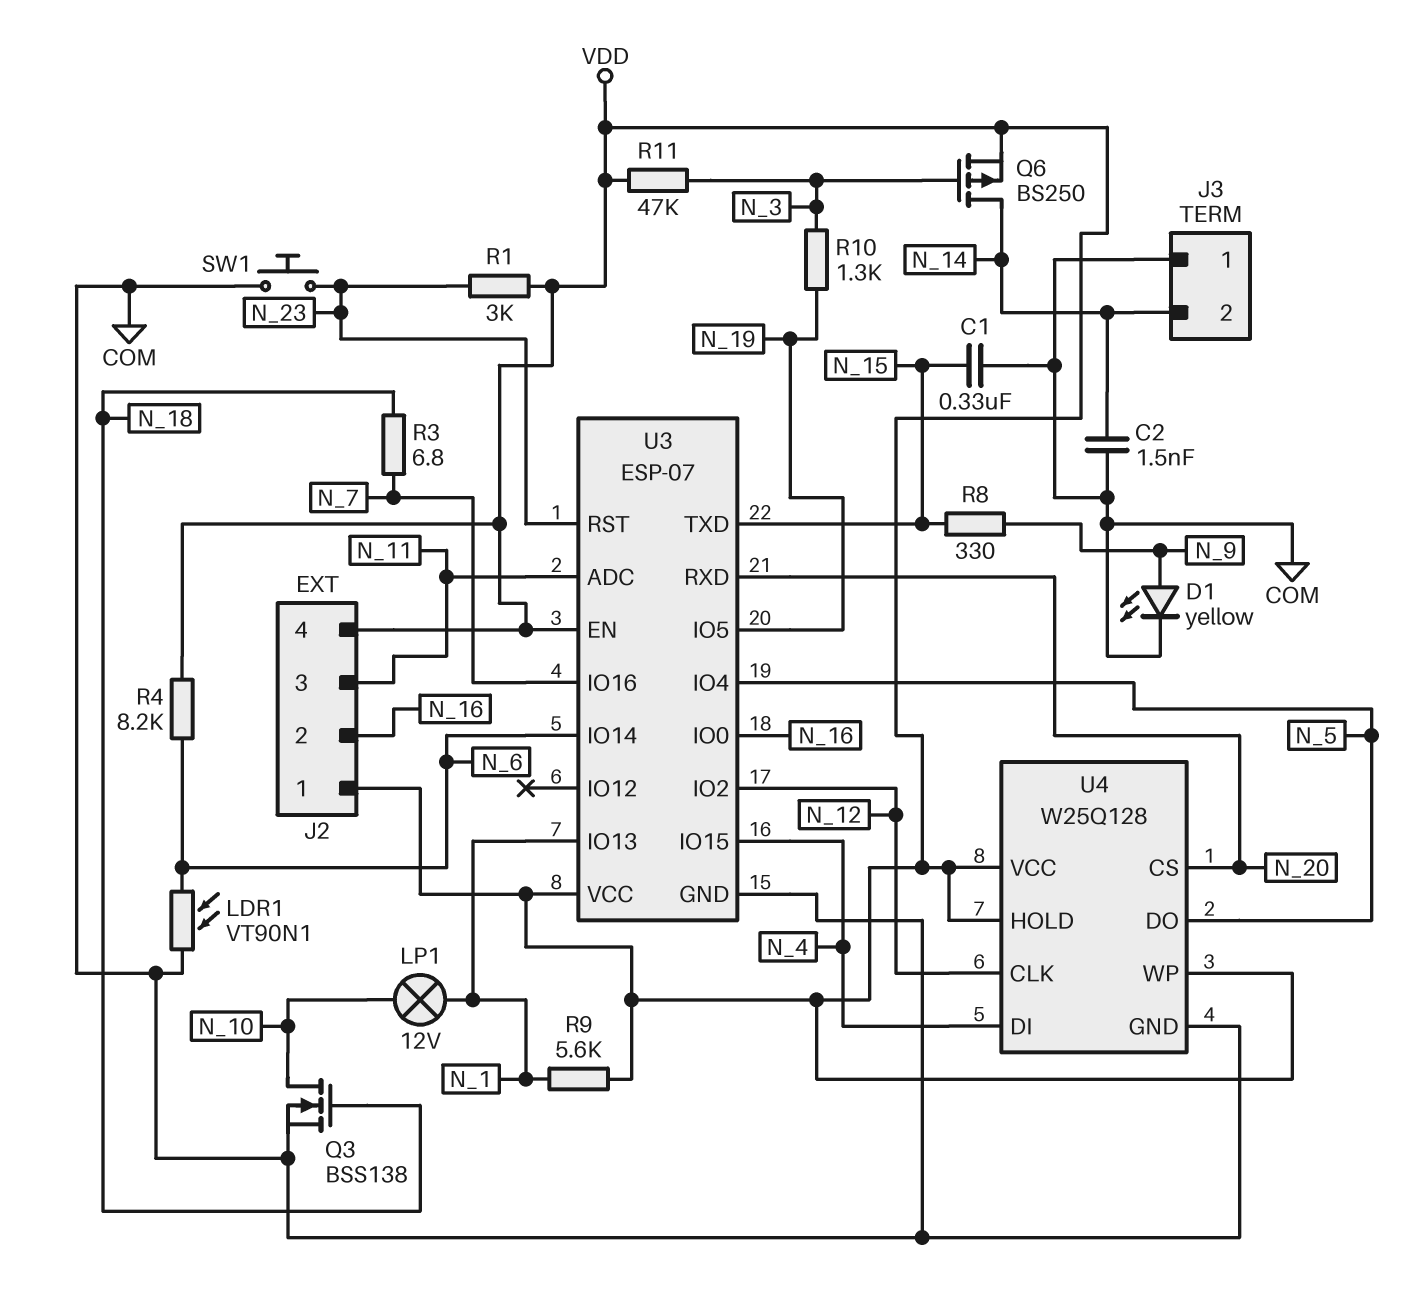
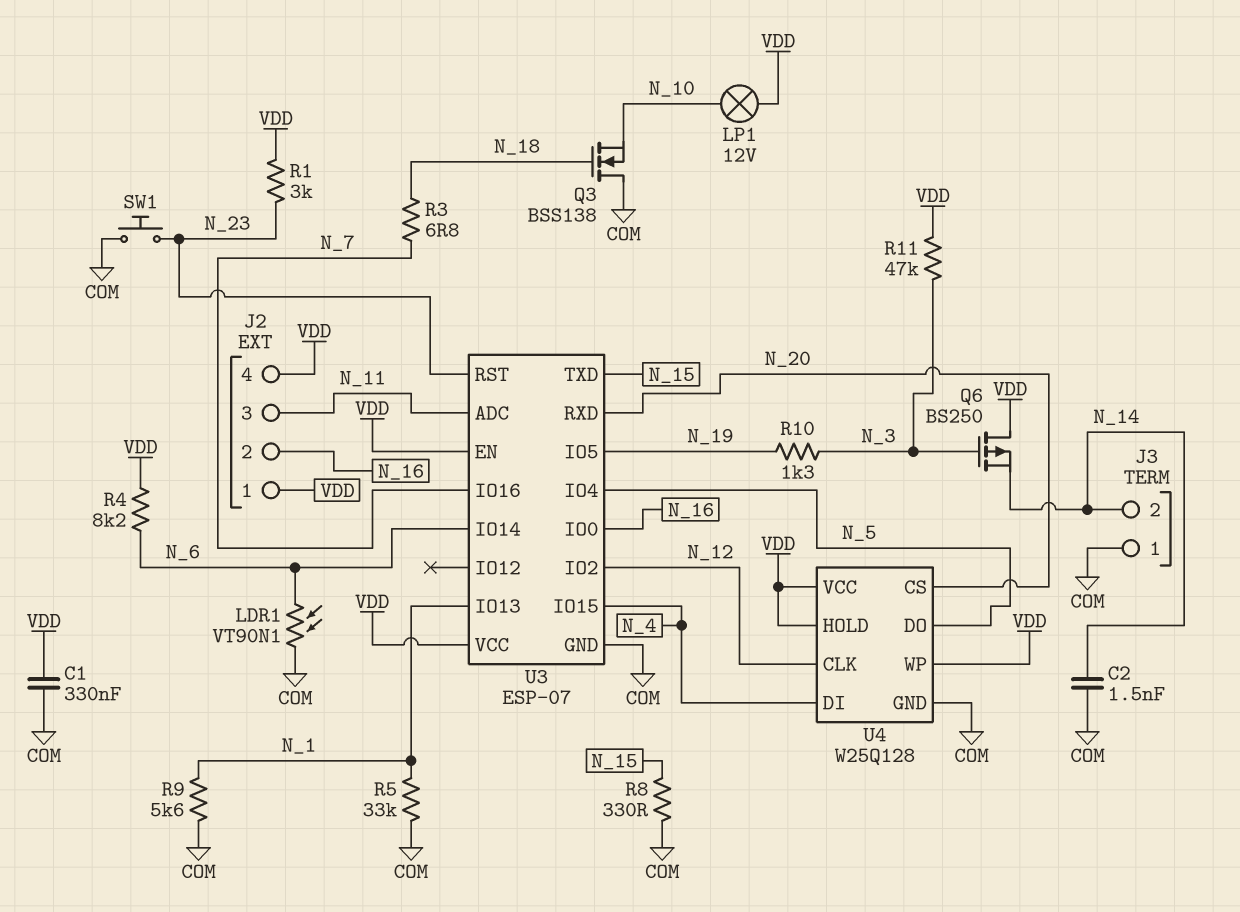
C1: 330nF (COM, N_15) -> 330nF (COM, VDD)
D1: LED yellow (A N_9, K COM) -> none
LP1: lamp 12V (N_1, N_10) -> lamp 12V (N_10, VDD)
Q3: NMOS BSS138 (G N_18, D N_10, S COM) -> NMOS BSS138 (G N_18, D COM, S N_10)
Q6: PMOS BS250 (G N_3, D N_14, S VDD) -> PMOS BS250 (G N_3, D VDD, S N_14)
R5: none -> 33k (COM, N_1)
R8: 330 (N_9, N_15) -> 330 (COM, N_15)
R9: 5.6k (N_1, VDD) -> 5.6k (COM, N_1)

